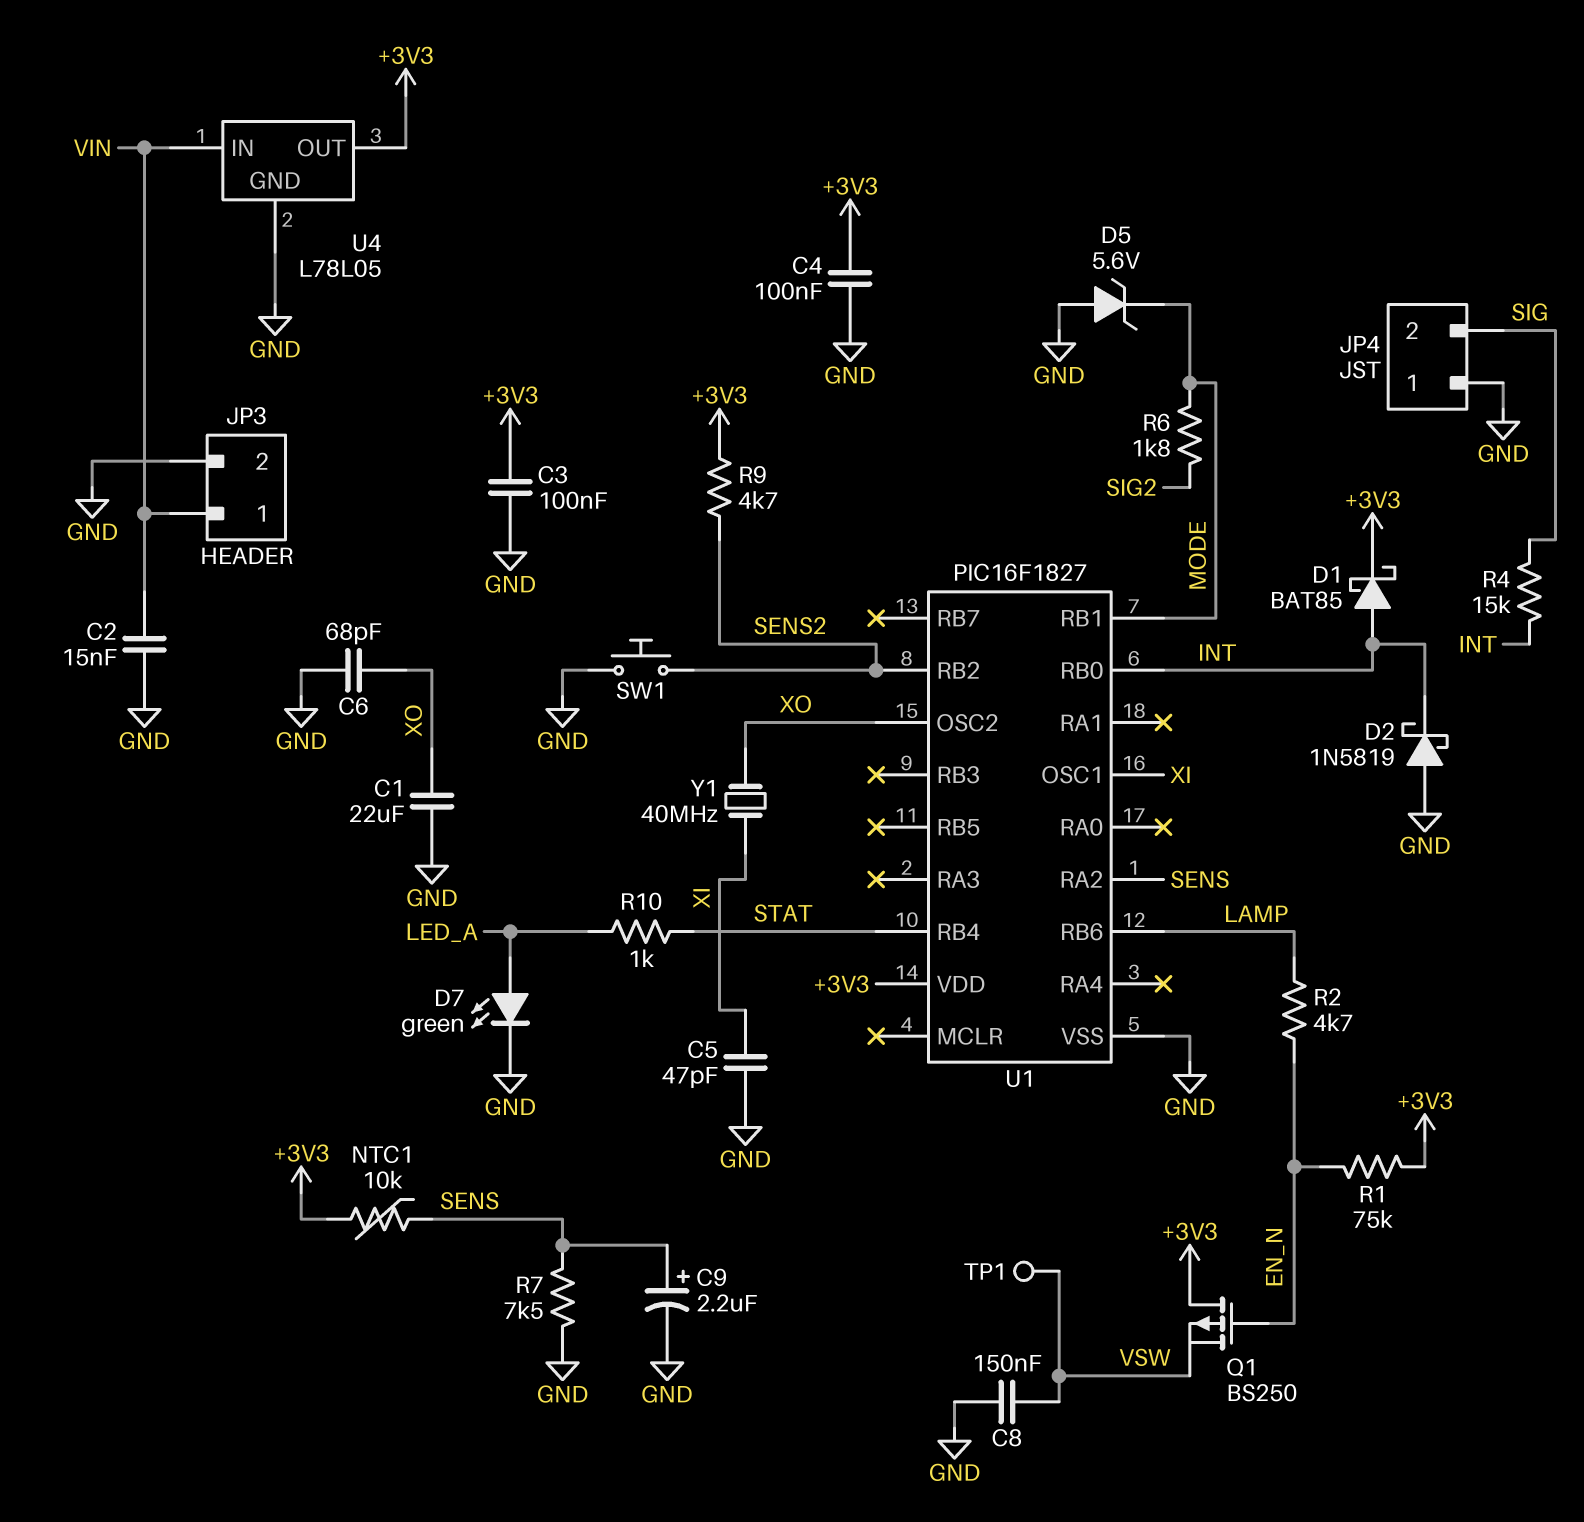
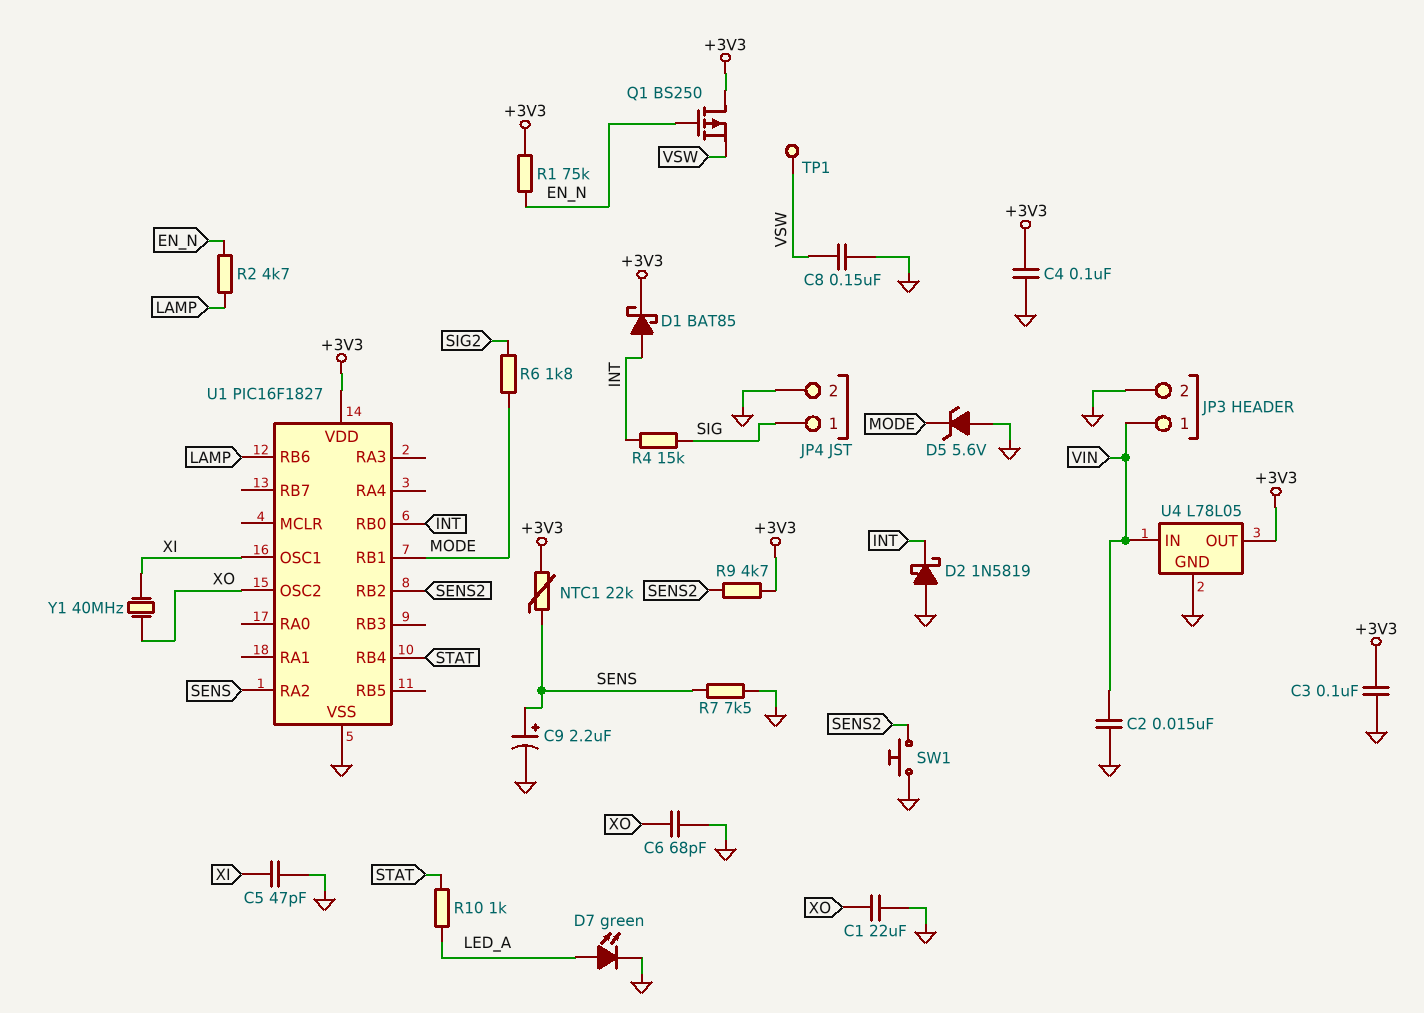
JP4 pin 1: GND -> SIG
JP4 pin 2: SIG -> GND
NTC1: 10k (+3V3, SENS) -> 22k (+3V3, SENS)

